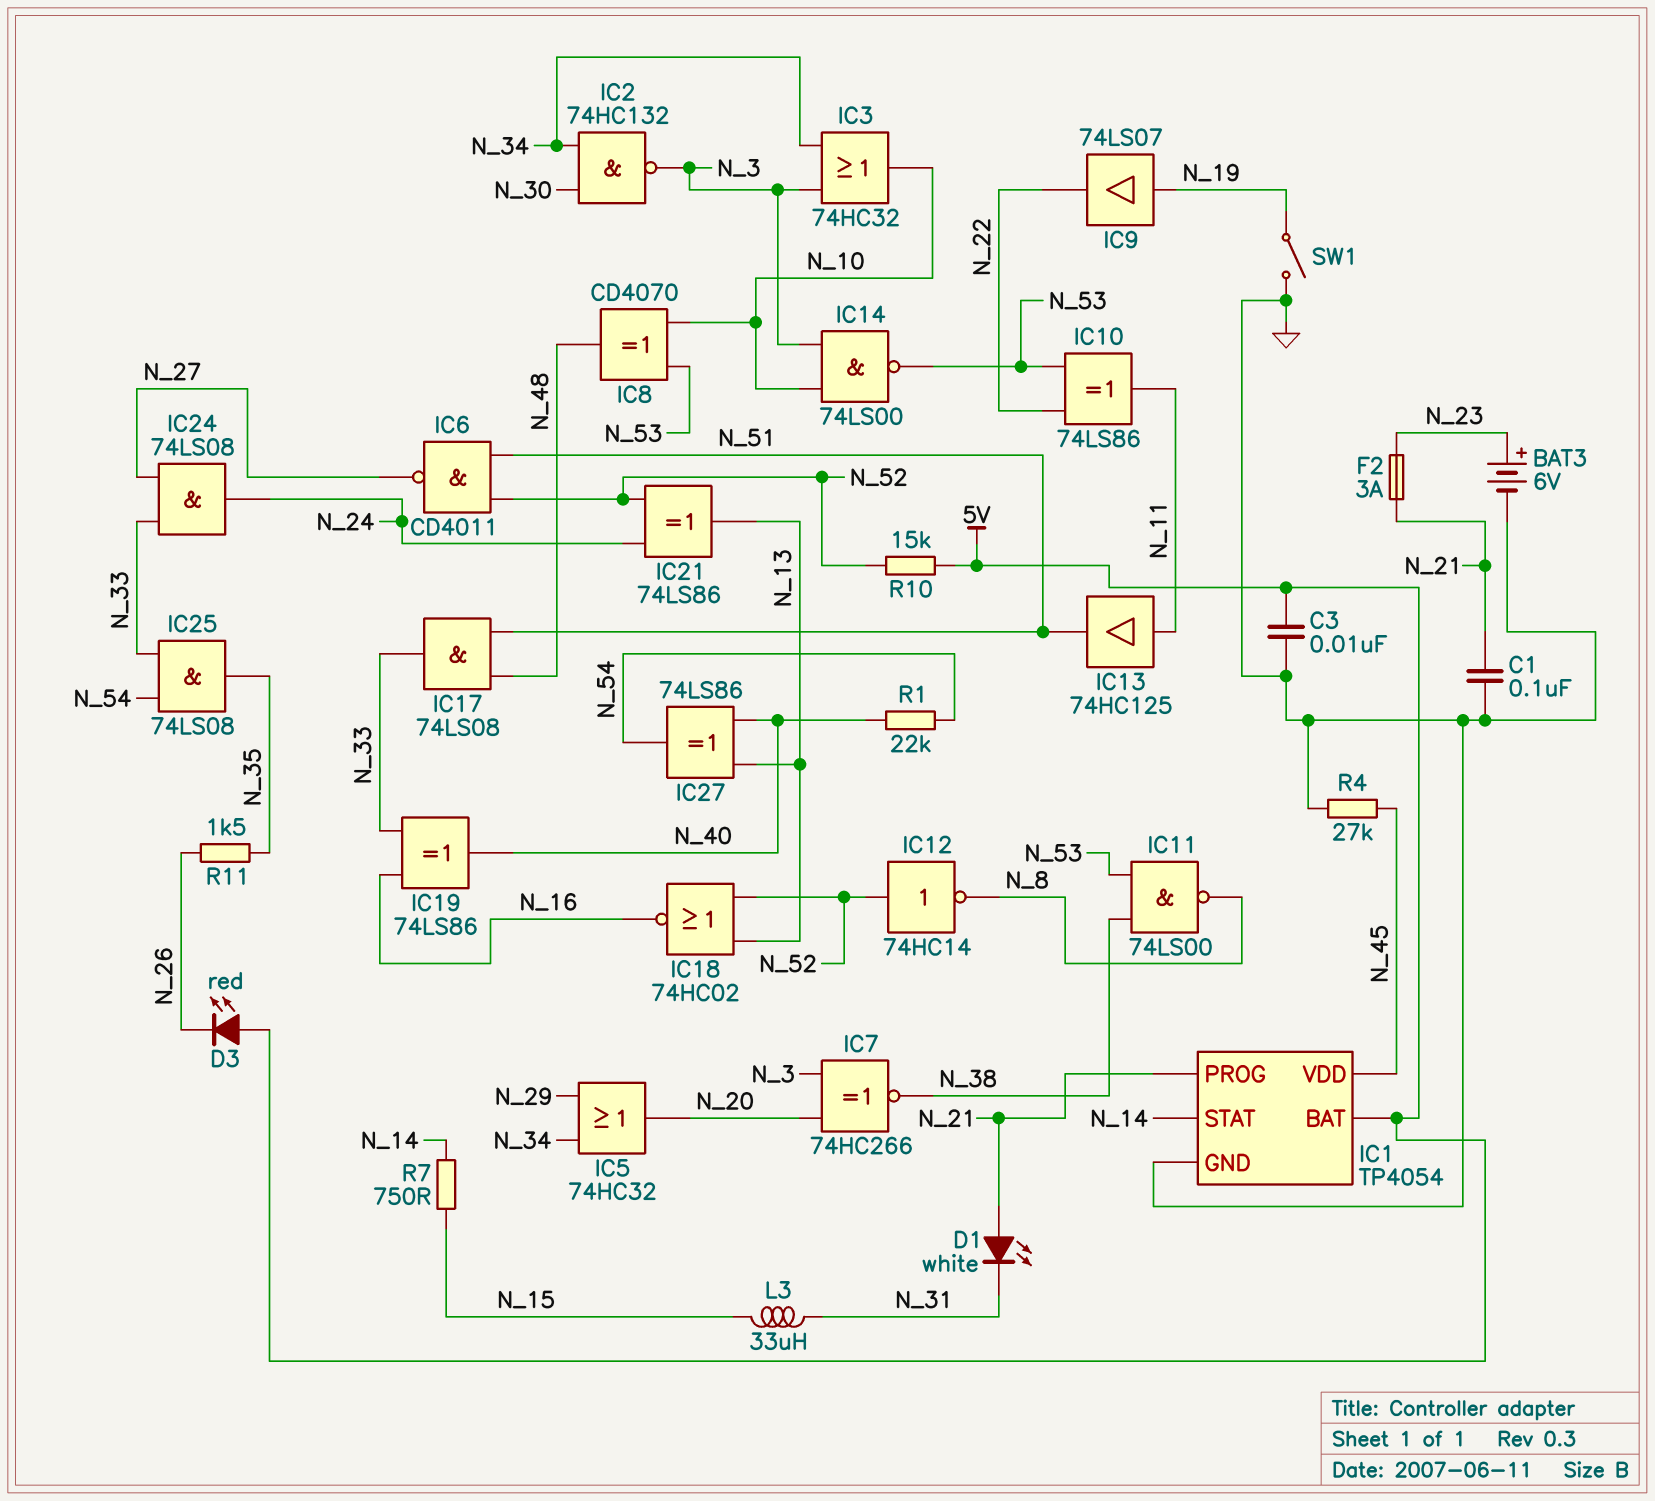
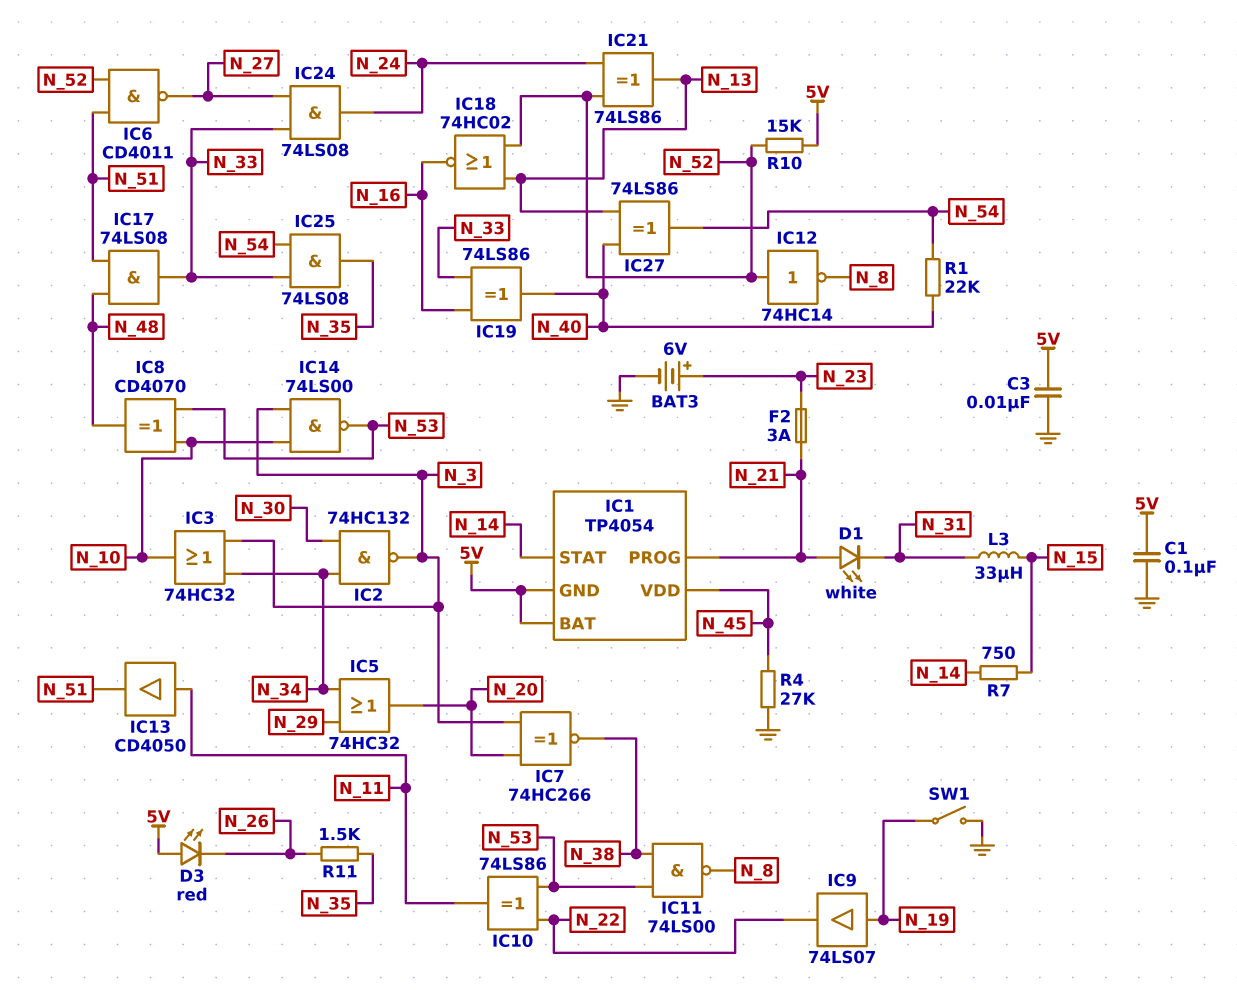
C1: 100nF (GND, N_21) -> 100nF (5V, GND)
IC1 pin GND: GND -> 5V
IC13: buffer 74HC125 (in N_11, out N_51) -> buffer CD4050 (in N_11, out N_51)

